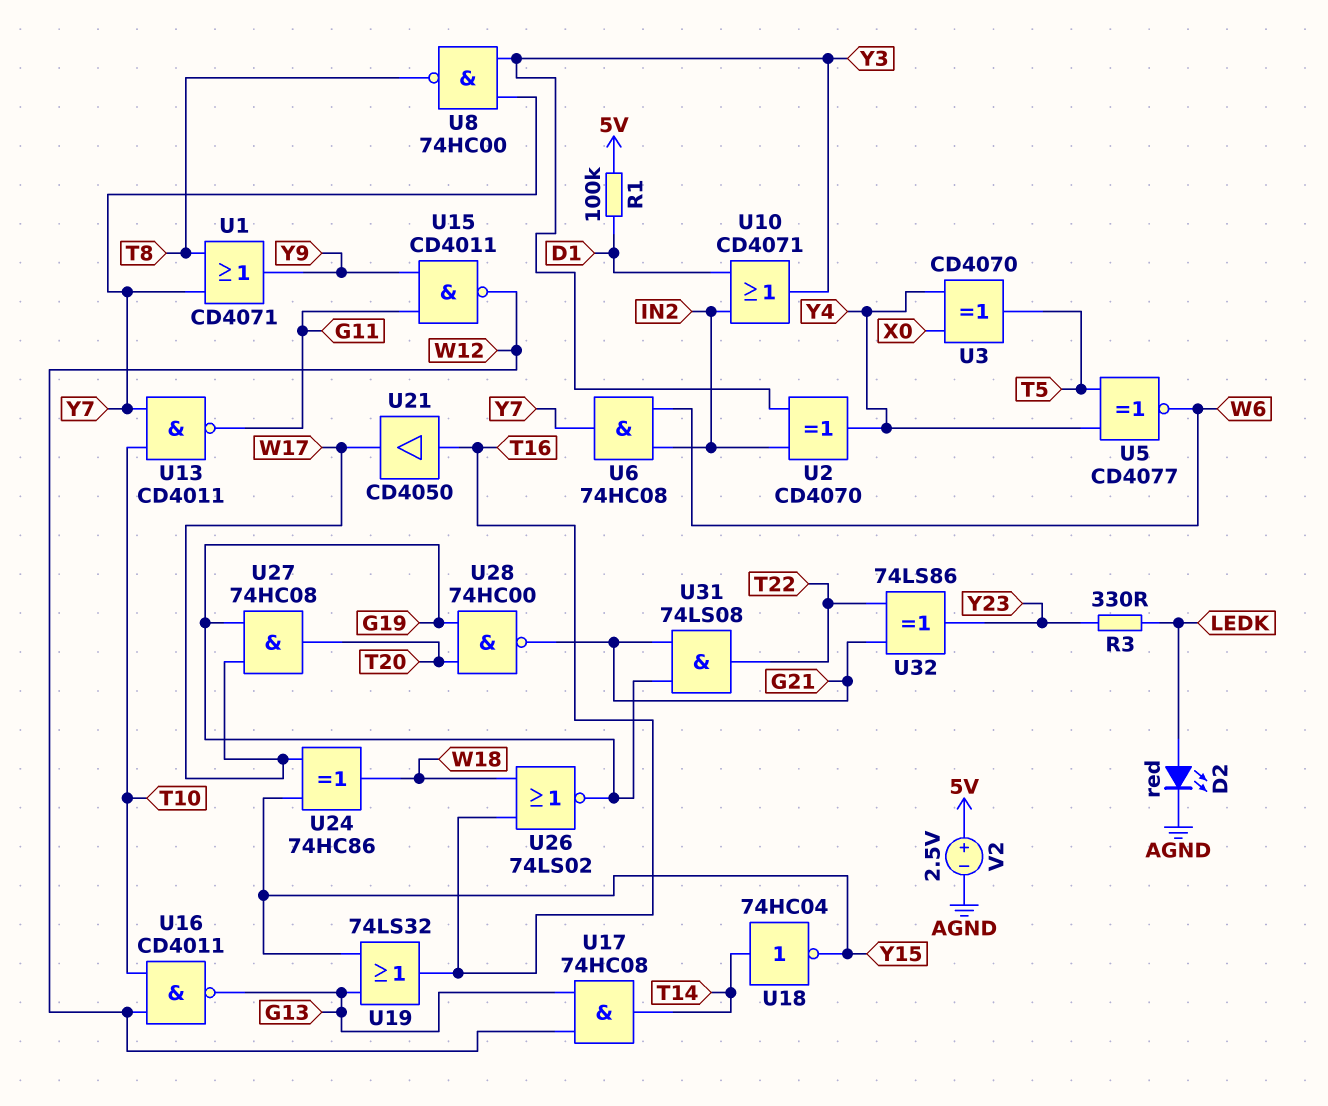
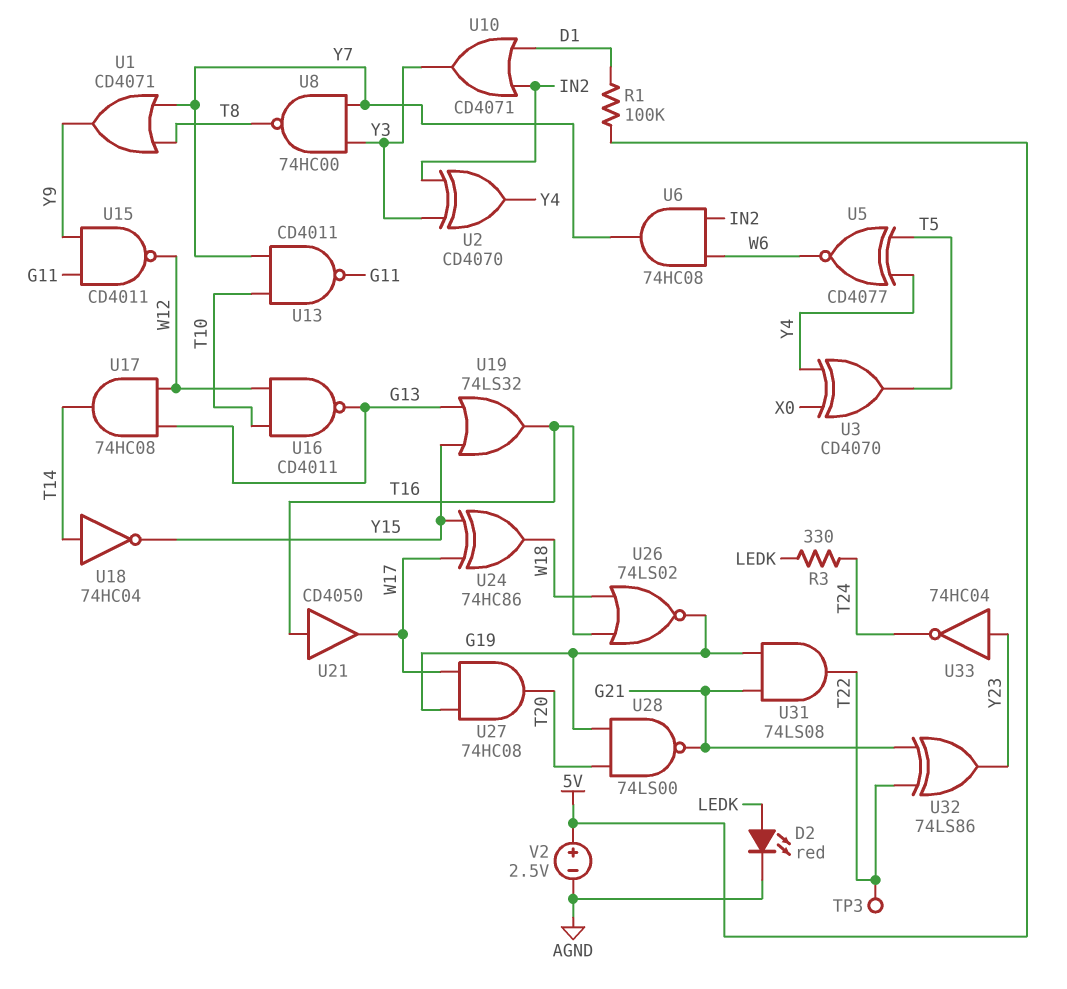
R3: 330 (LEDK, Y23) -> 330 (LEDK, T24)
TP3: none -> test point (T22)
U28: NAND 74HC00 (in G19, in T20, out G21) -> NAND 74LS00 (in G19, in T20, out G21)
U33: none -> NOT 74HC04 (in Y23, out T24)

